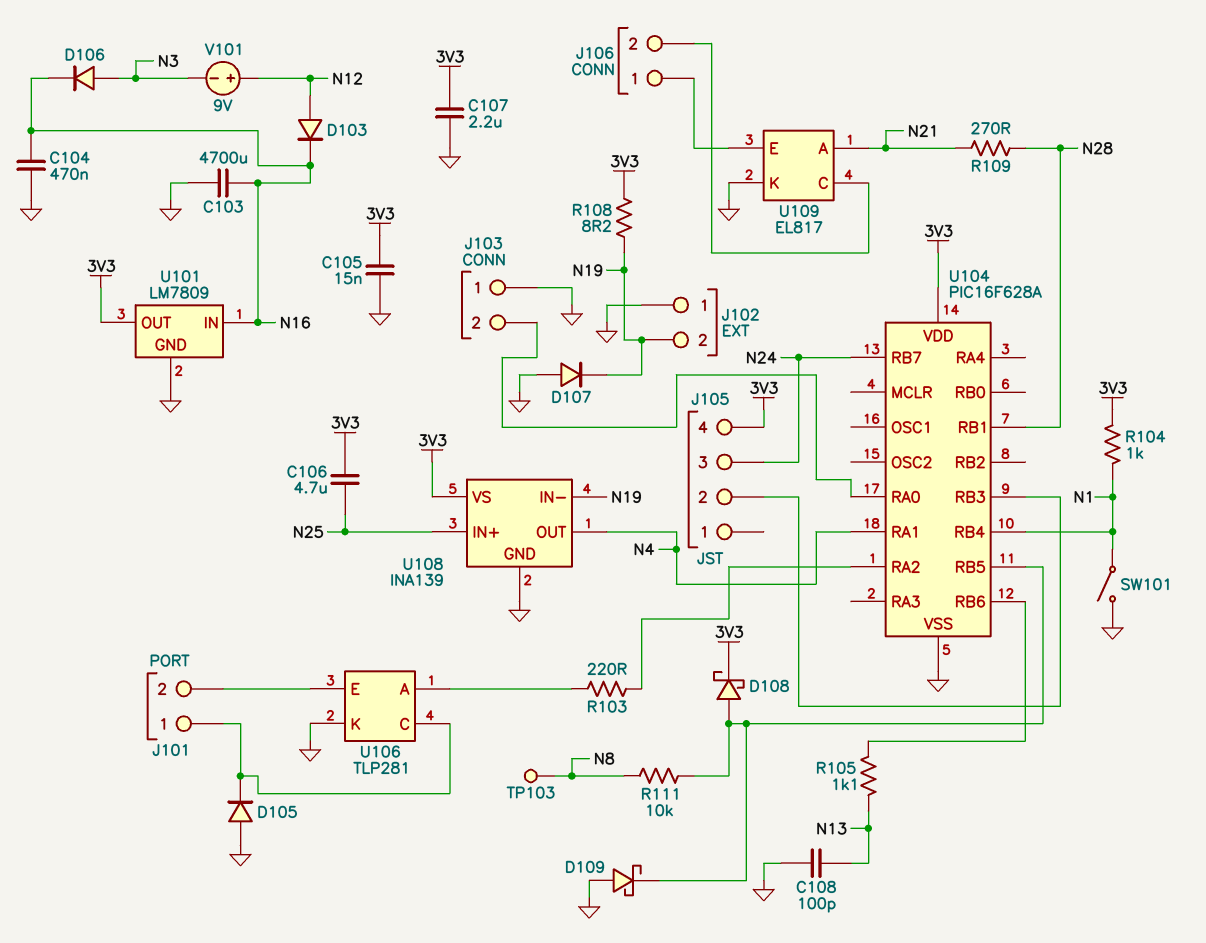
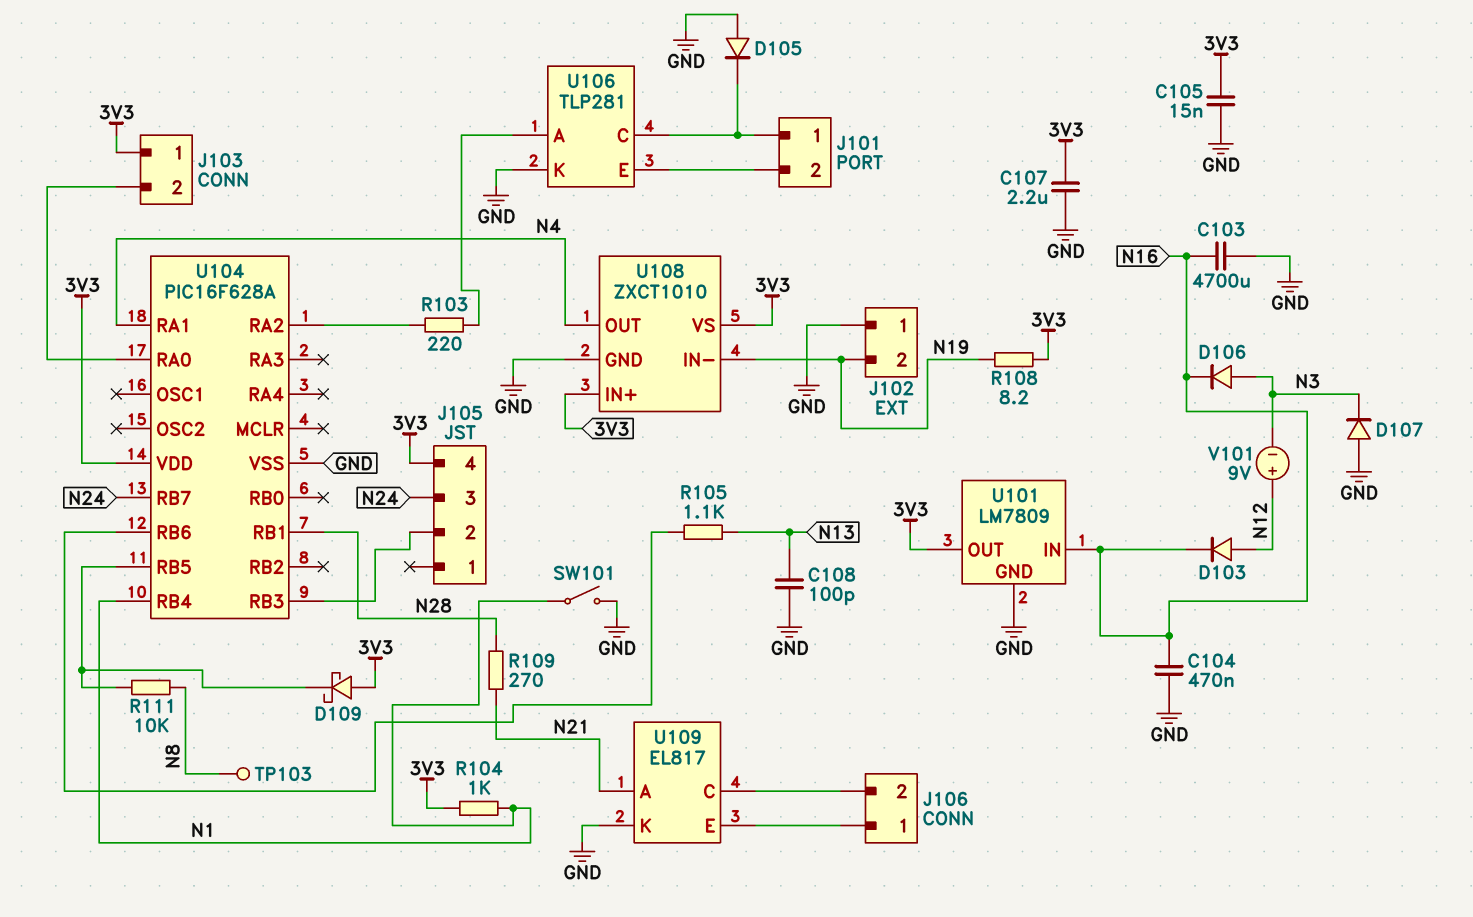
C106: 4.7uF (3V3, N25) -> none
D107: diode (A GND, K N19) -> diode (A GND, K N3)
D108: schottky (A U104/RB5, K 3V3) -> none
D109: schottky (A GND, K U104/RB5) -> schottky (A 3V3, K U104/RB5)
J103 pin 1: GND -> 3V3
U108: INA139 -> ZXCT1010
U108 pin IN+: N25 -> 3V3

